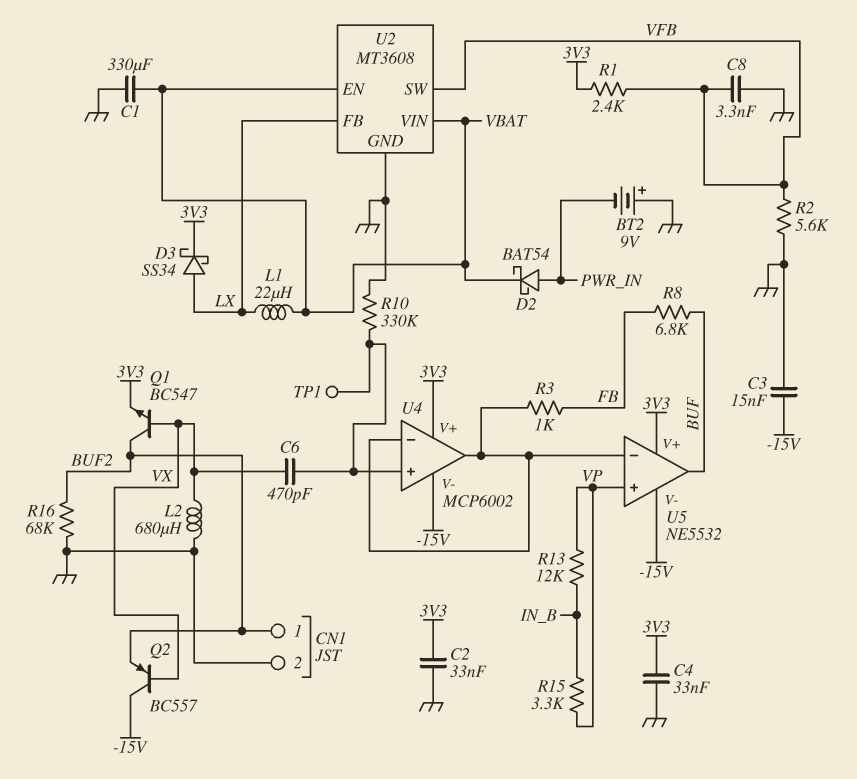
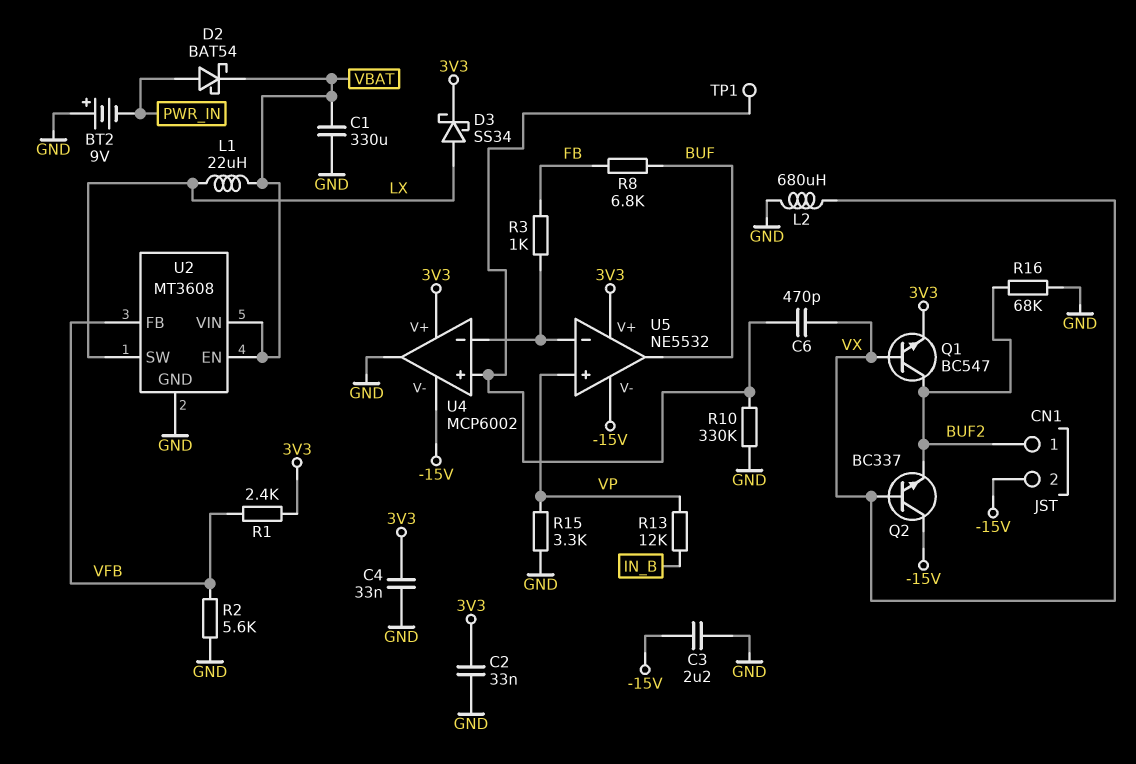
C3: 15nF (-15V, GND) -> 2.2uF (-15V, GND)
C8: 3.3nF (GND, VFB) -> none
CN1 pin 2: GND -> -15V
Q2: PNP BC557 (B VX, C -15V, E BUF2) -> NPN BC337 (B VX, C -15V, E BUF2)
R15: 3.3k (IN_B, VP) -> 3.3k (GND, VP)
U2 pin FB: LX -> VFB
U2 pin SW: VFB -> LX
U4 pin out: U4/in- -> GND

